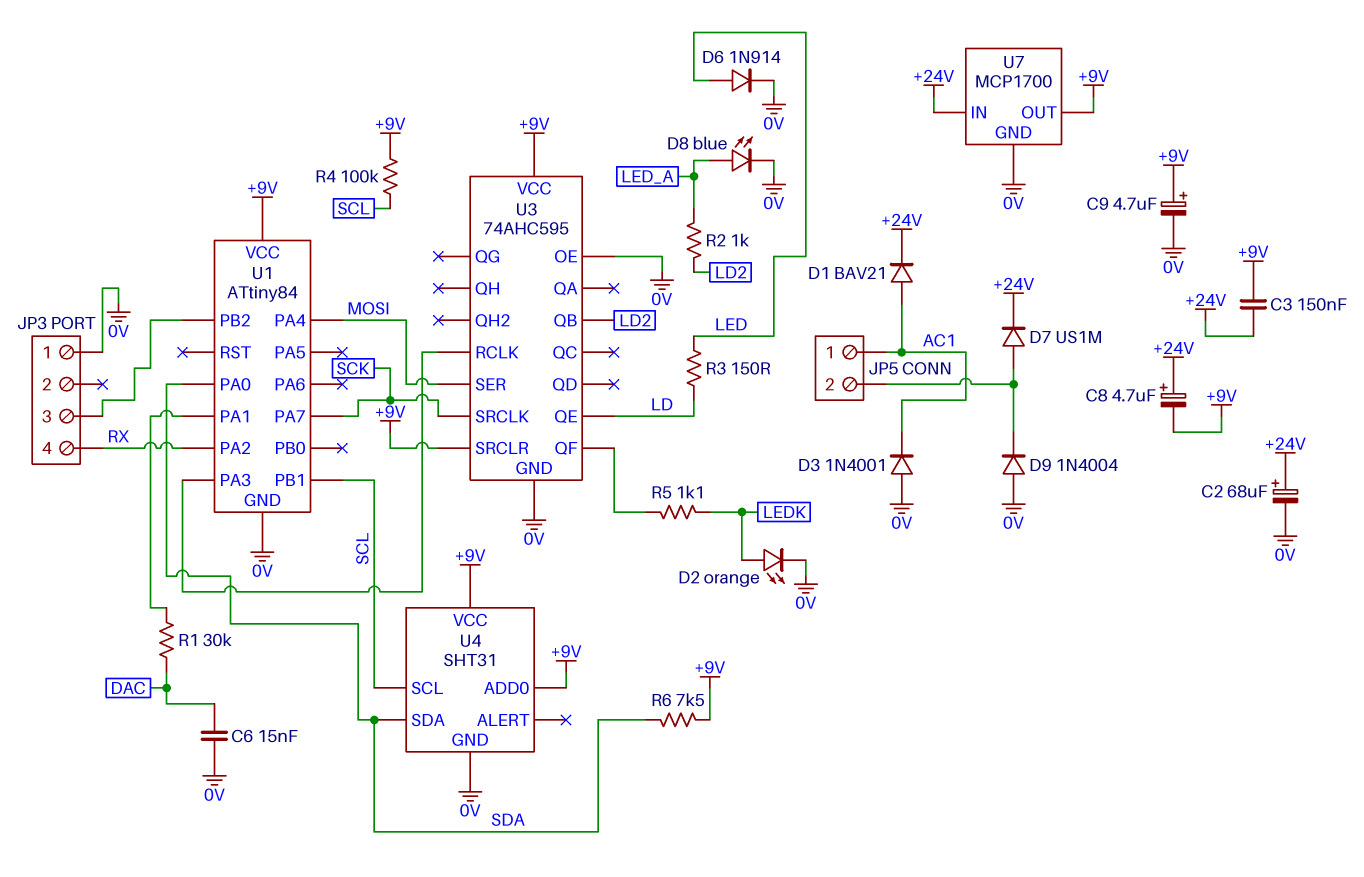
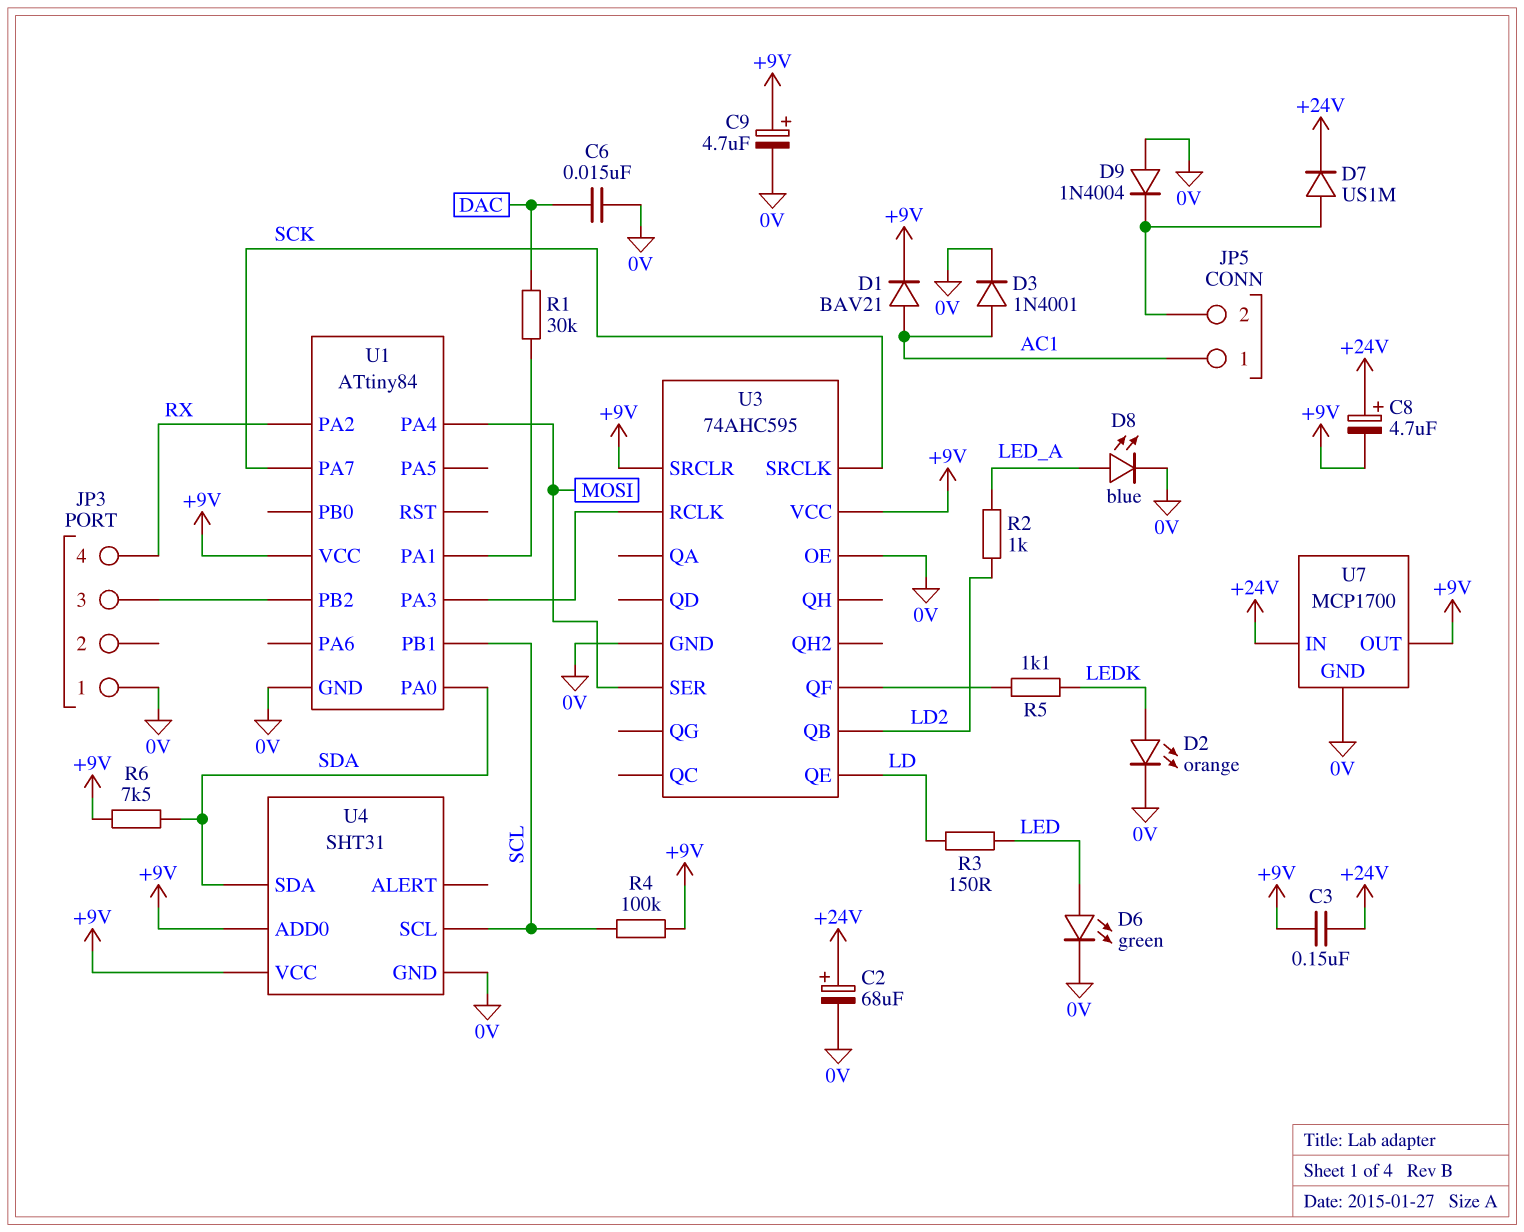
D1: diode BAV21 (A AC1, K +24V) -> diode BAV21 (A AC1, K +9V)
D3: diode 1N4001 (A 0V, K AC1) -> diode 1N4001 (A AC1, K 0V)
D6: diode 1N914 (A LED, K 0V) -> LED green (A LED, K 0V)

